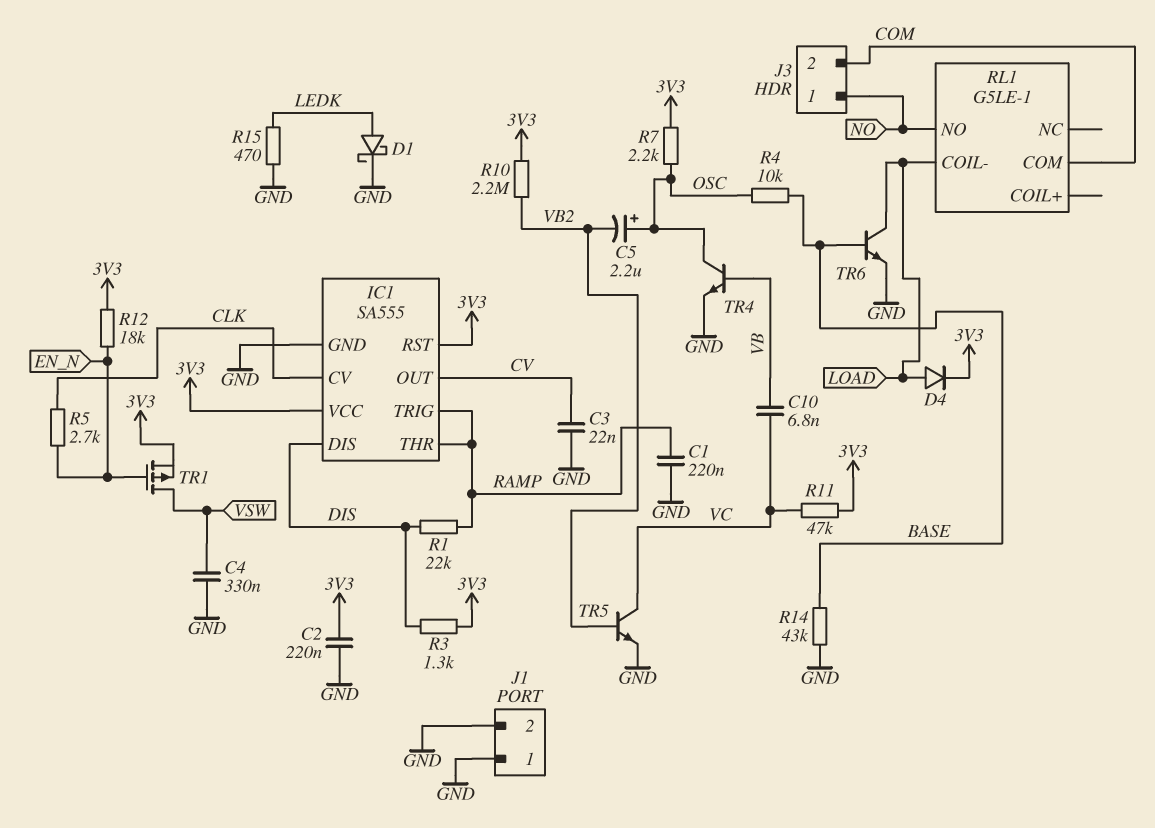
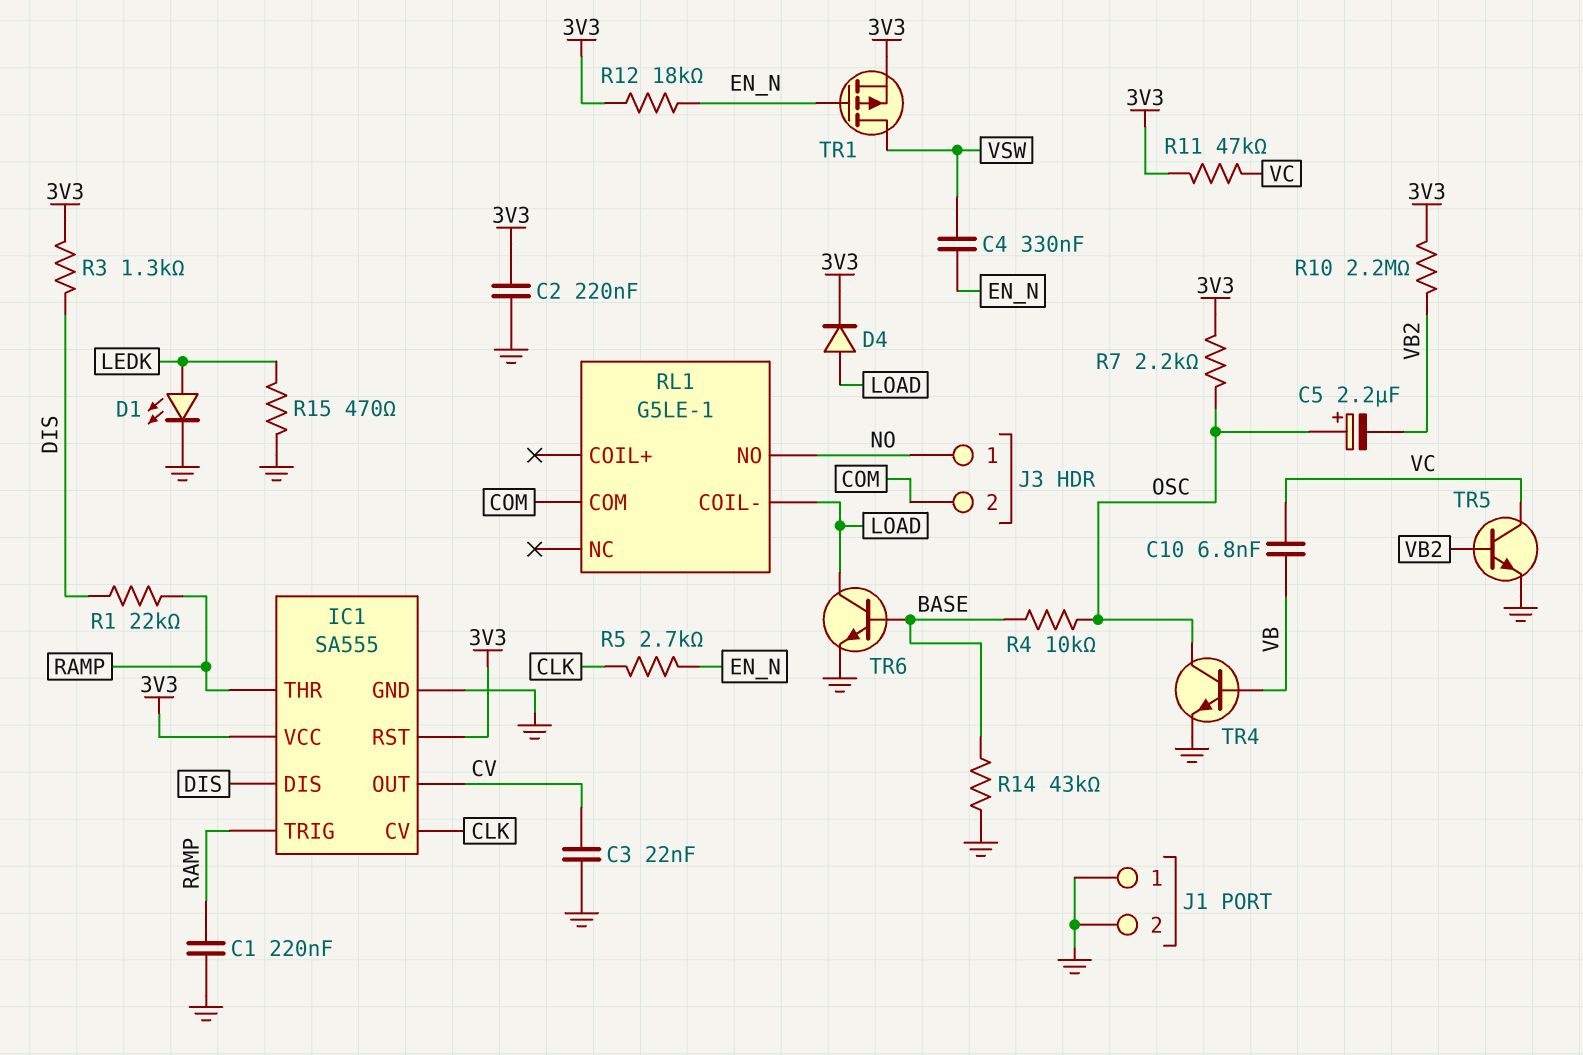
C4: 330nF (GND, VSW) -> 330nF (EN_N, VSW)
D1: schottky (A LEDK, K GND) -> LED (A LEDK, K GND)

